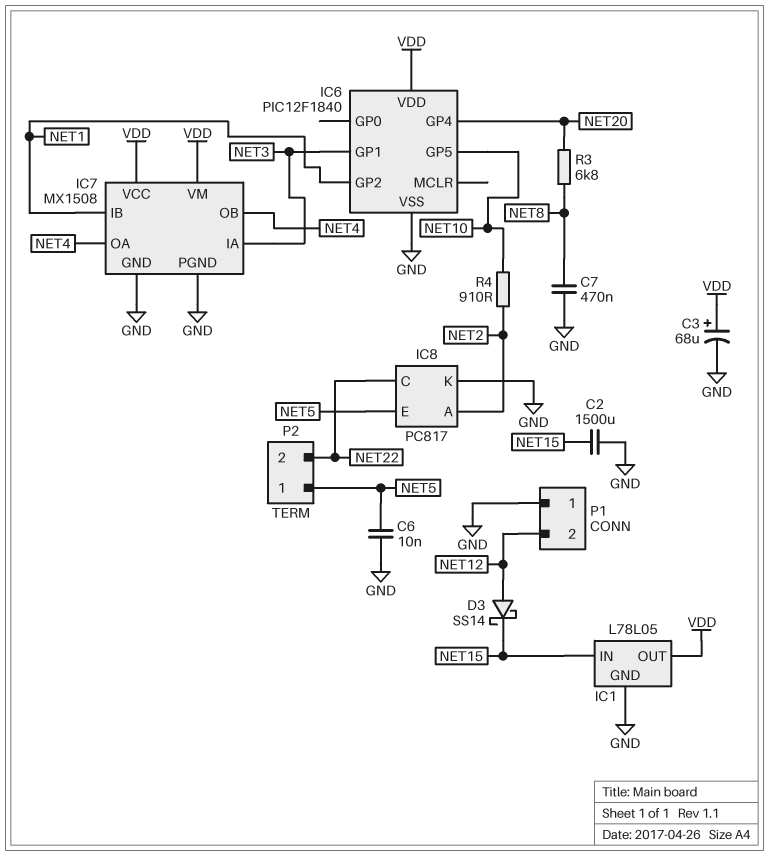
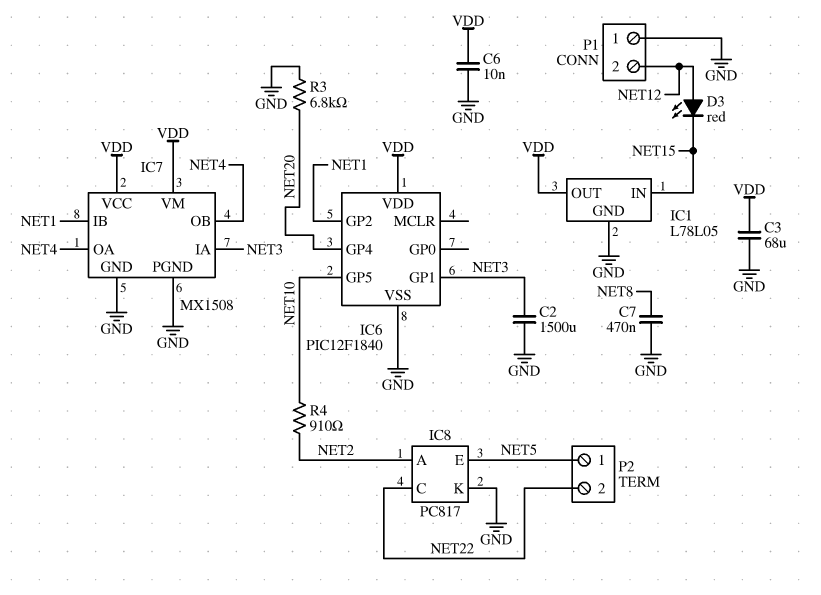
C2: 1500uF (GND, NET15) -> 1500uF (GND, NET3)
C3: 68uF (plus VDD, minus GND) -> 68uF (GND, VDD)
C6: 10nF (GND, NET5) -> 10nF (GND, VDD)
D3: schottky SS14 (A NET12, K NET15) -> LED red (A NET12, K NET15)
R3: 6.8k (NET8, NET20) -> 6.8k (GND, NET20)

